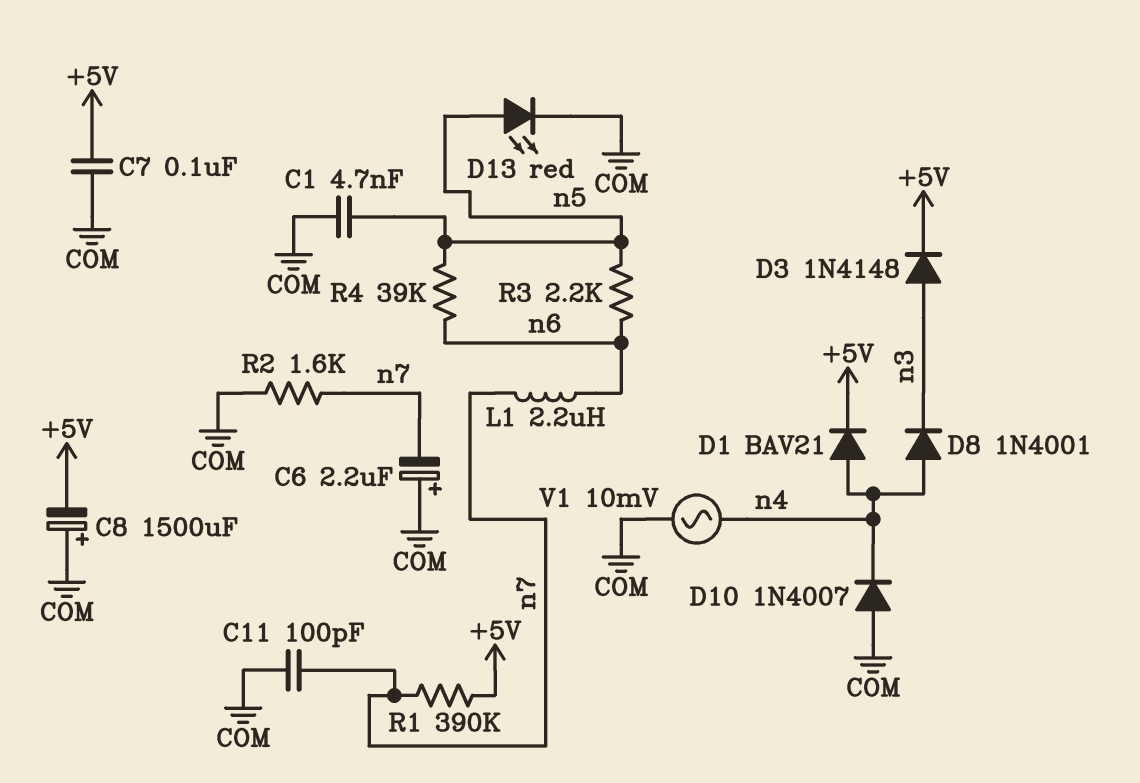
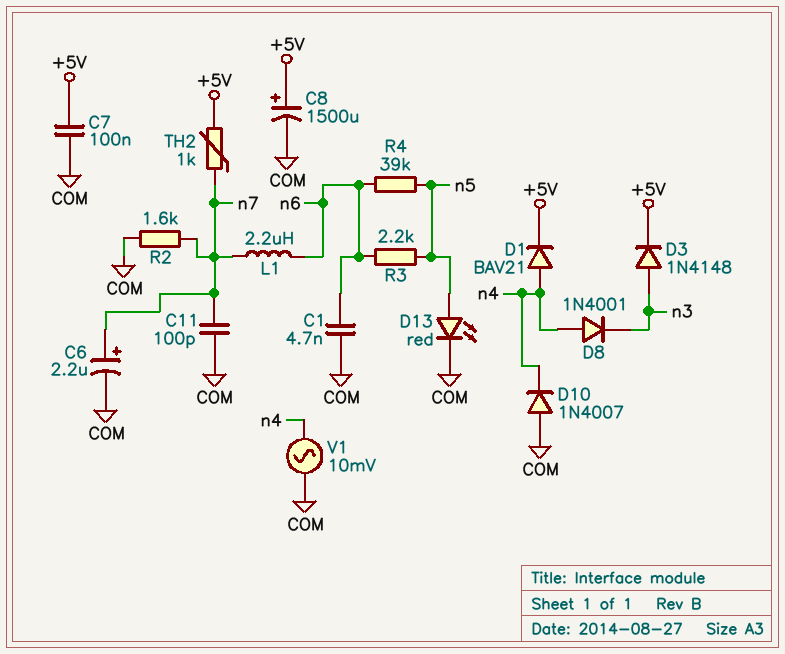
C1: 4.7nF (COM, n5) -> 4.7nF (COM, n6)
C6: 2.2uF (plus COM, minus n7) -> 2.2uF (plus n7, minus COM)
C8: 1500uF (plus COM, minus +5V) -> 1500uF (plus +5V, minus COM)
R1: 390k (+5V, n7) -> none
TH2: none -> 1k (+5V, n7)

